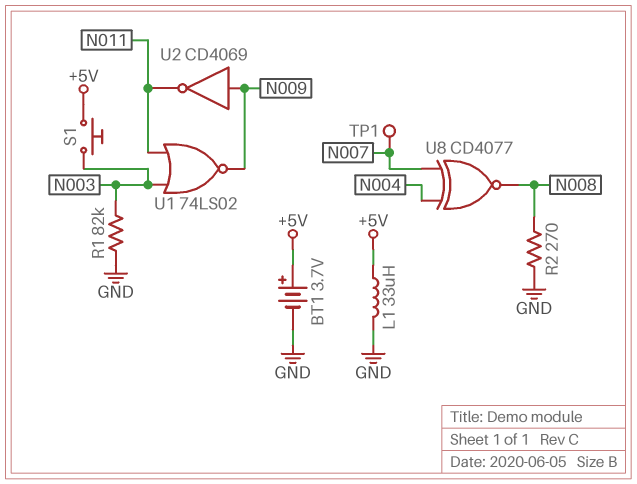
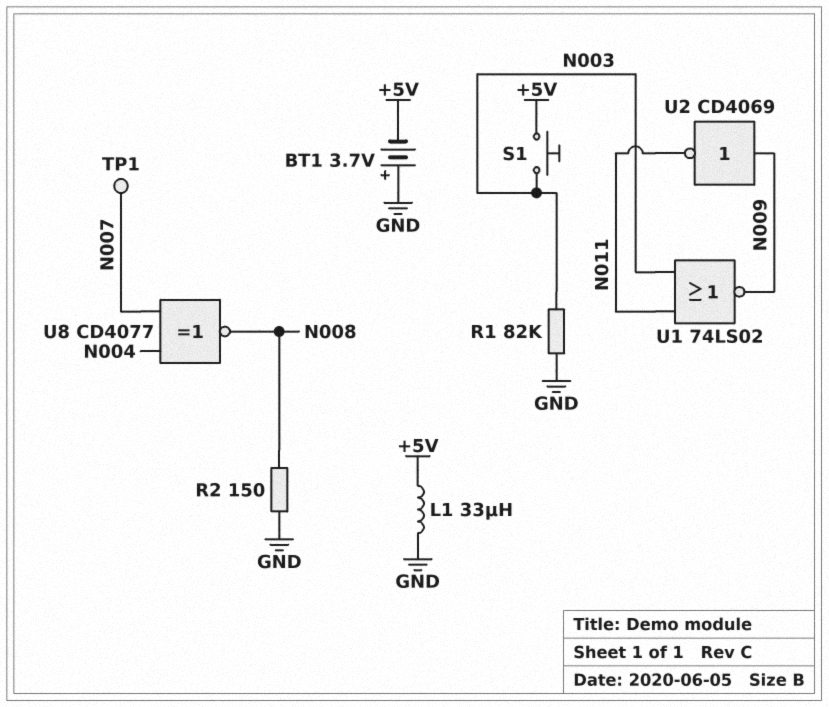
BT1: 3.7V (plus +5V, minus GND) -> 3.7V (plus GND, minus +5V)
R2: 270 (GND, N008) -> 150 (GND, N008)

